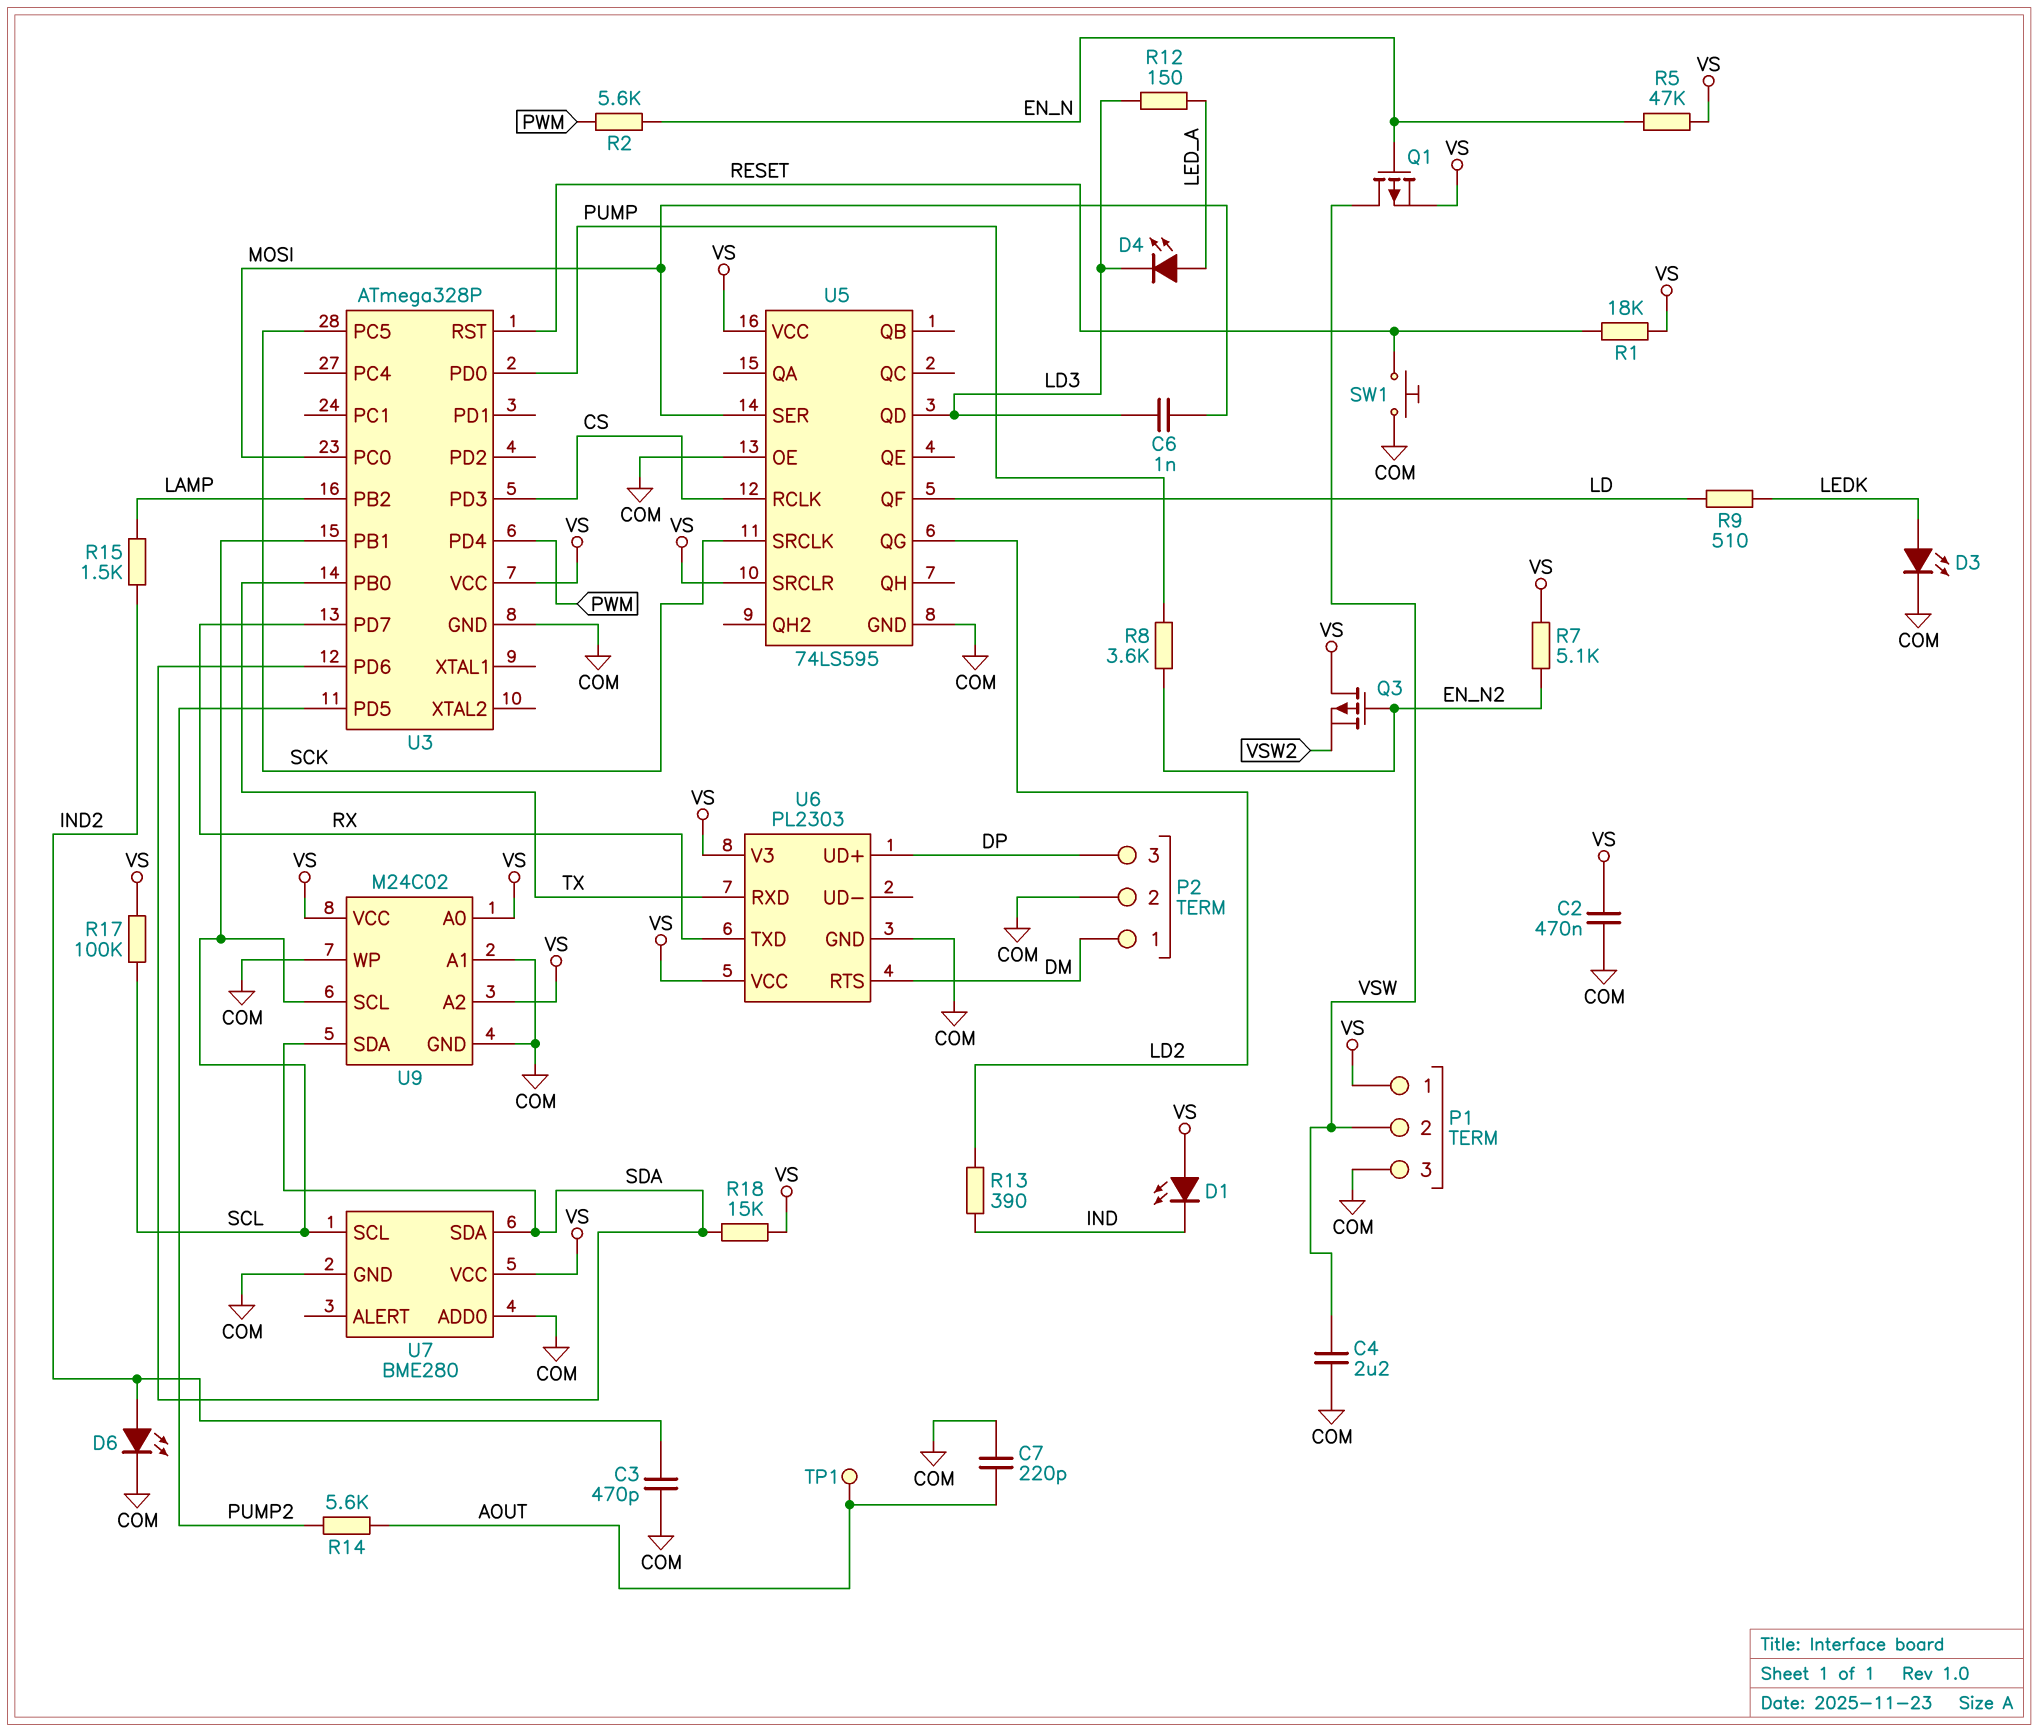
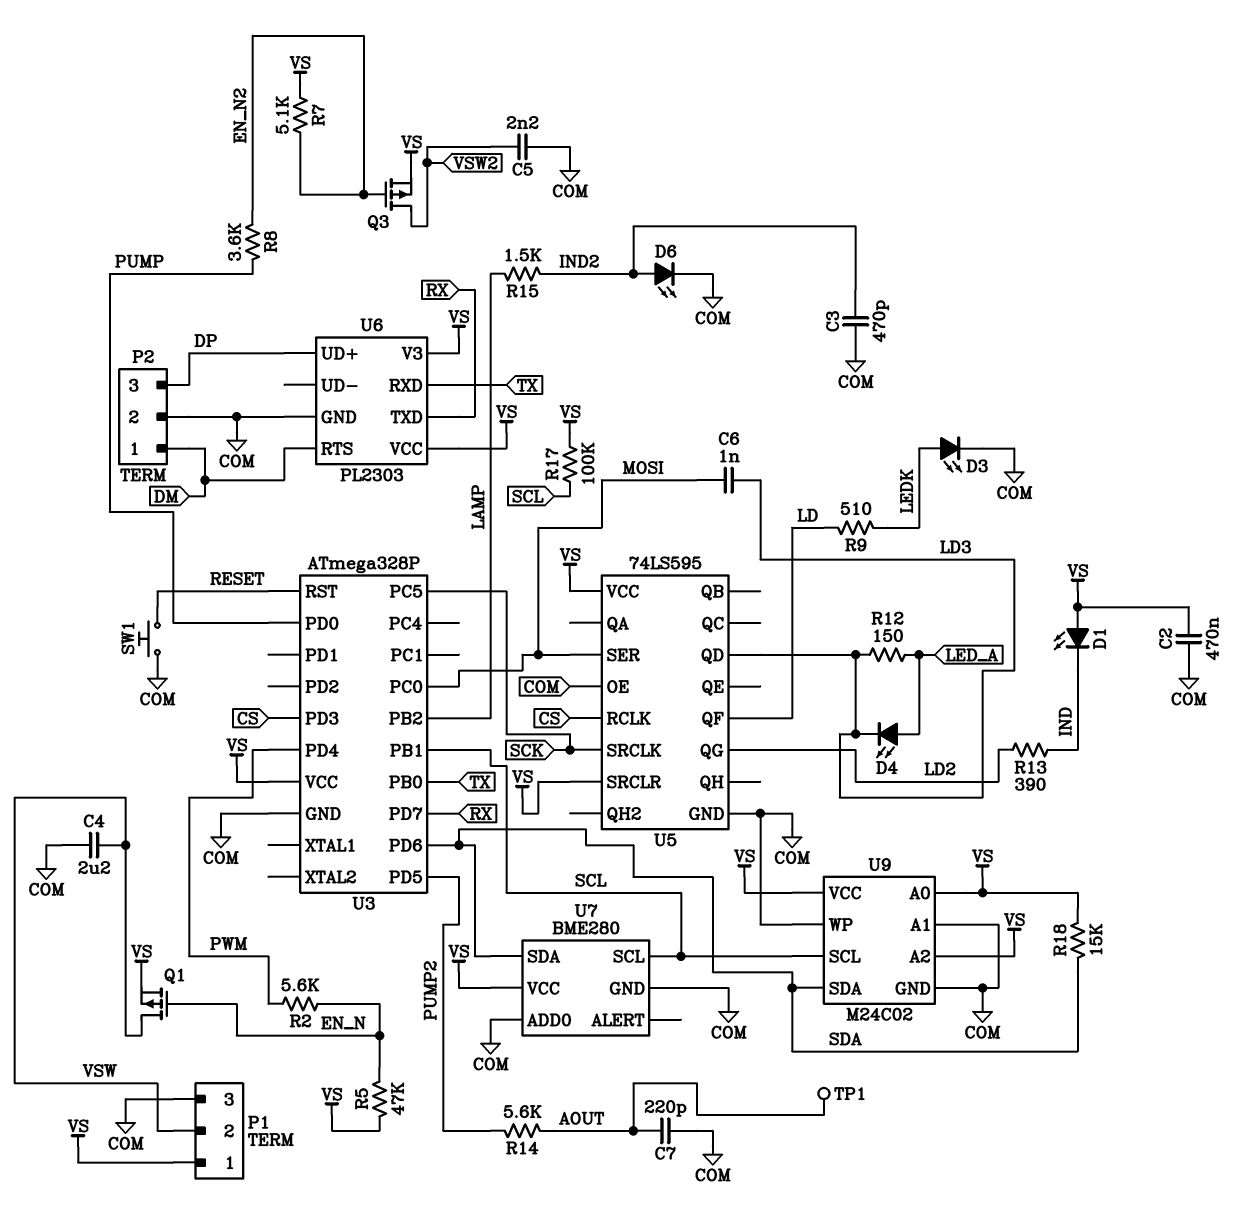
C5: none -> 2.2nF (COM, VSW2)
Q3: PMOS (G EN_N2, D VS, S VSW2) -> PMOS (G EN_N2, D VSW2, S VS)
R1: 18k (RESET, VS) -> none

